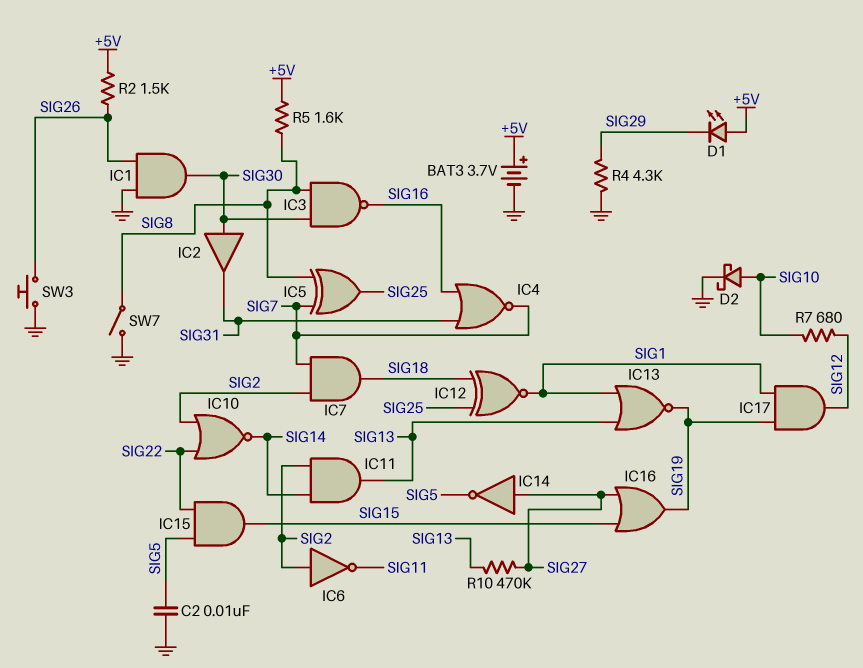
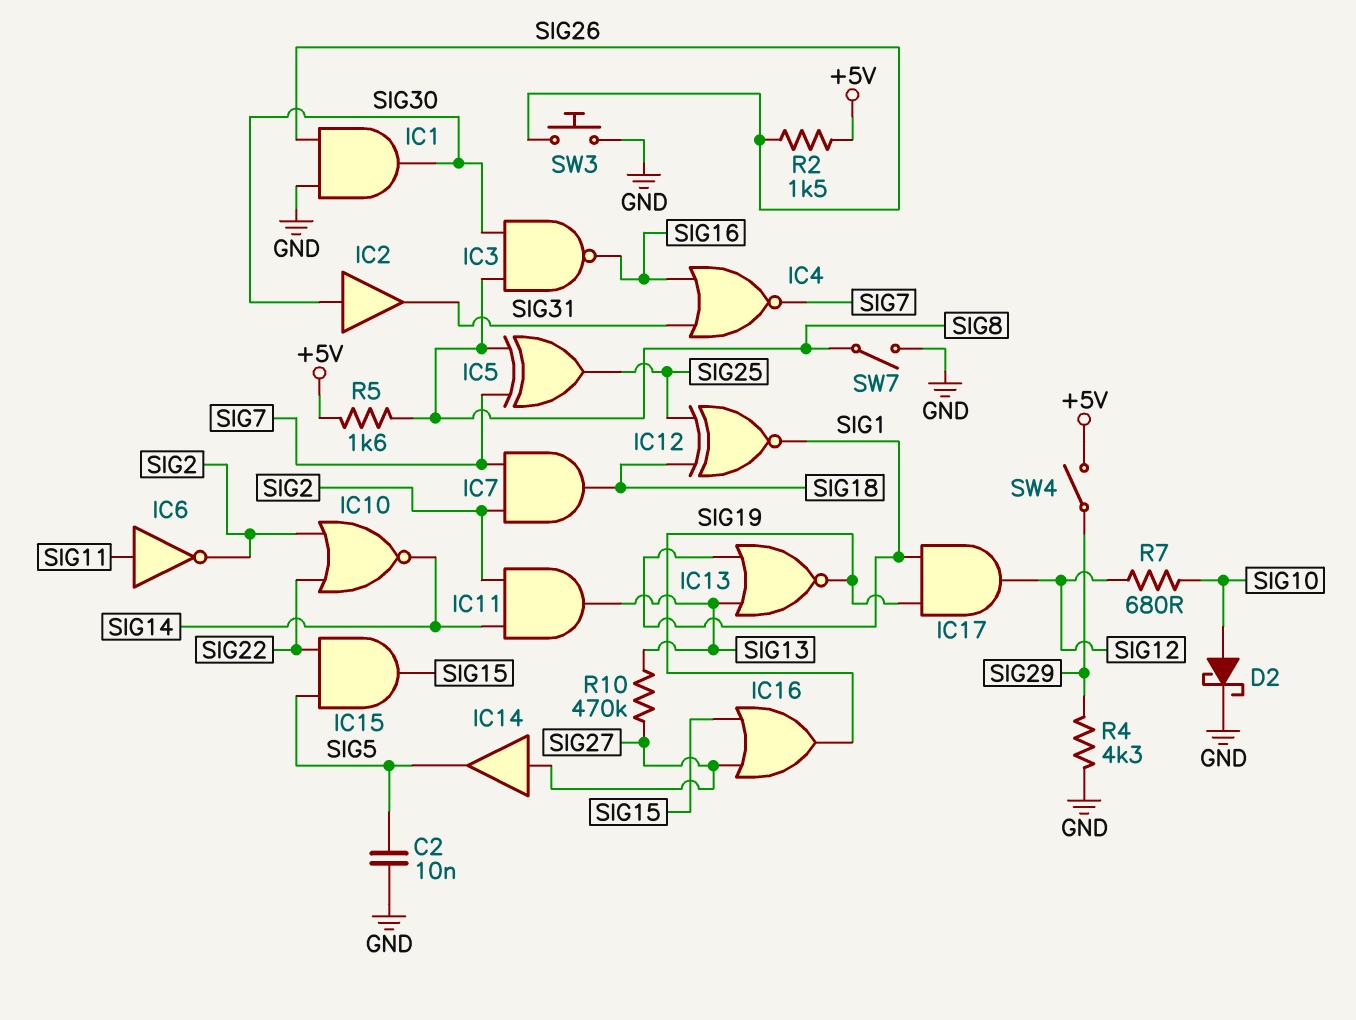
BAT3: 3.7V (plus +5V, minus GND) -> none
D1: LED (A +5V, K SIG29) -> none
IC6: NOT (in SIG2, out SIG11) -> NOT (in SIG11, out SIG2)
IC14: NOT (in SIG27, out SIG5) -> buffer (in SIG27, out SIG5)
SW4: none -> switch (+5V, SIG29)

